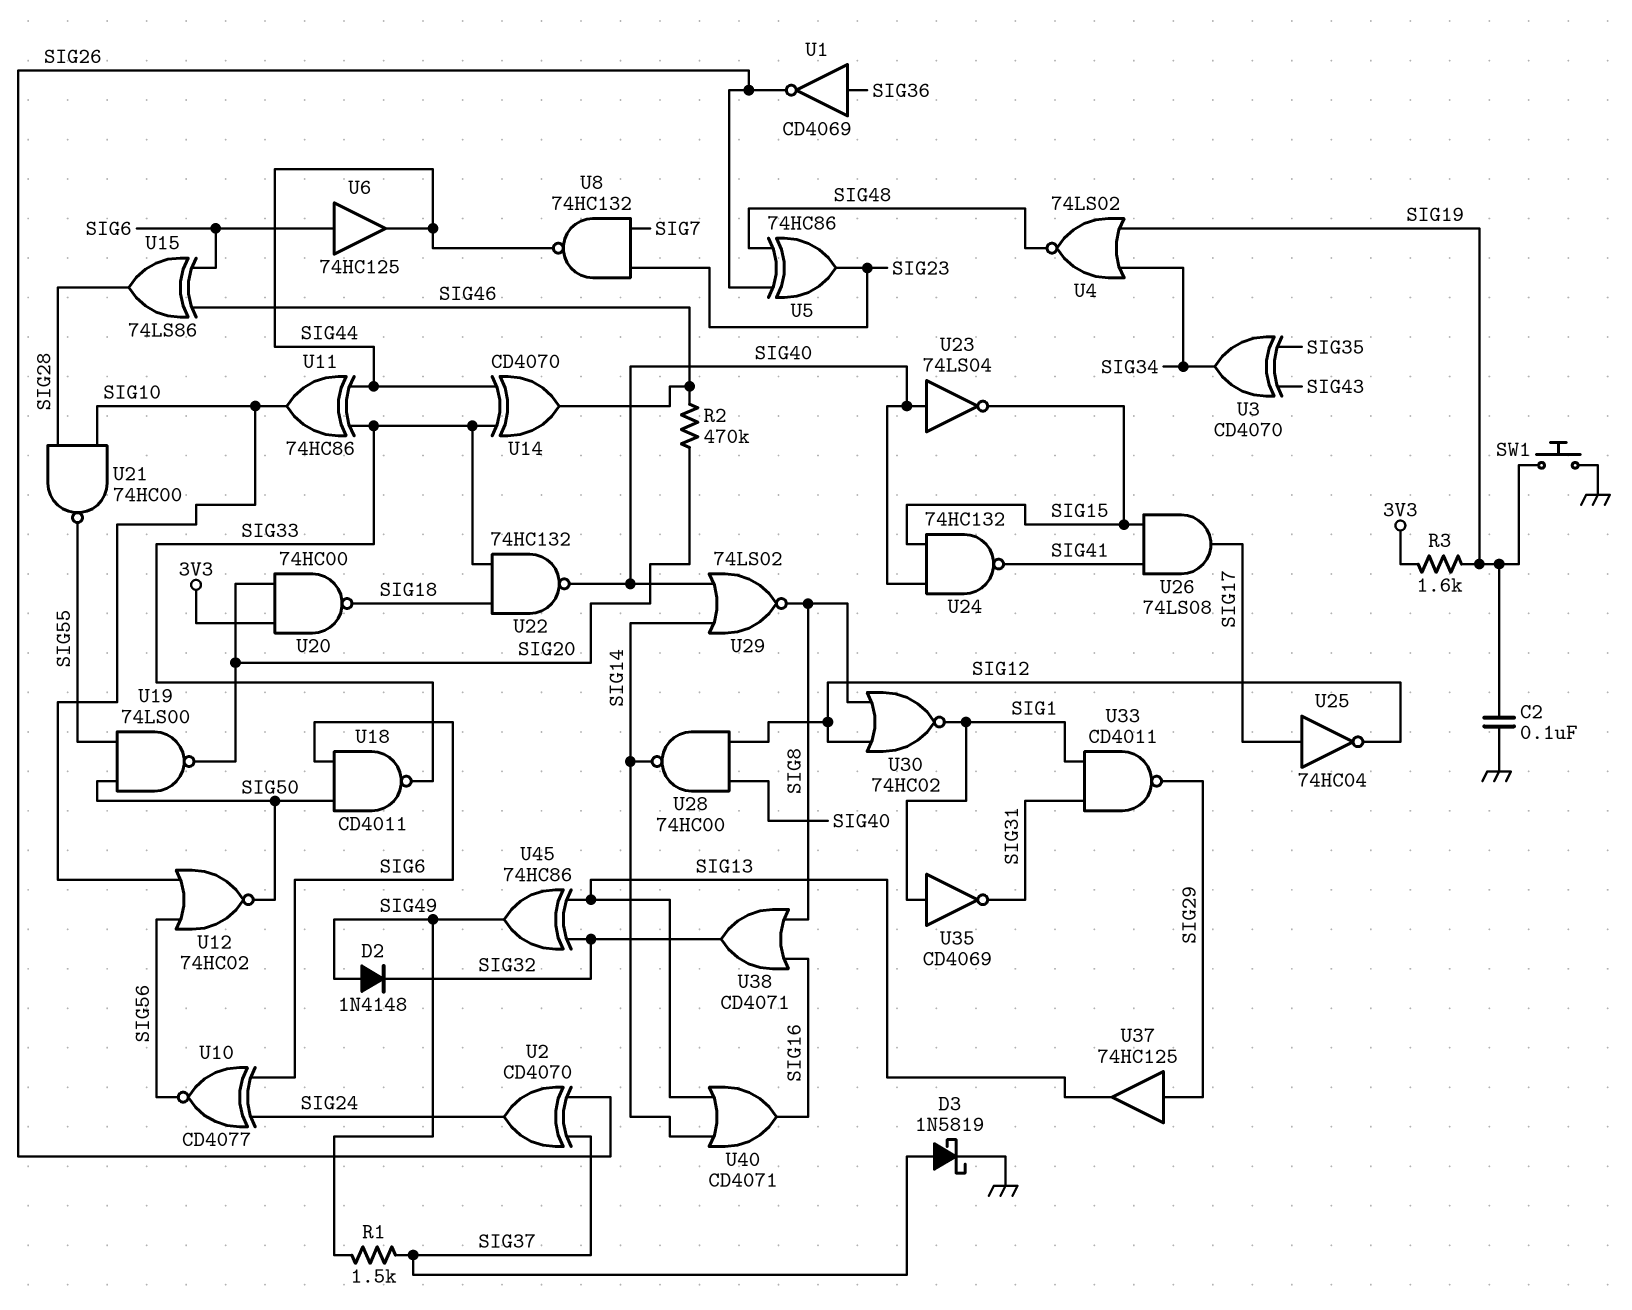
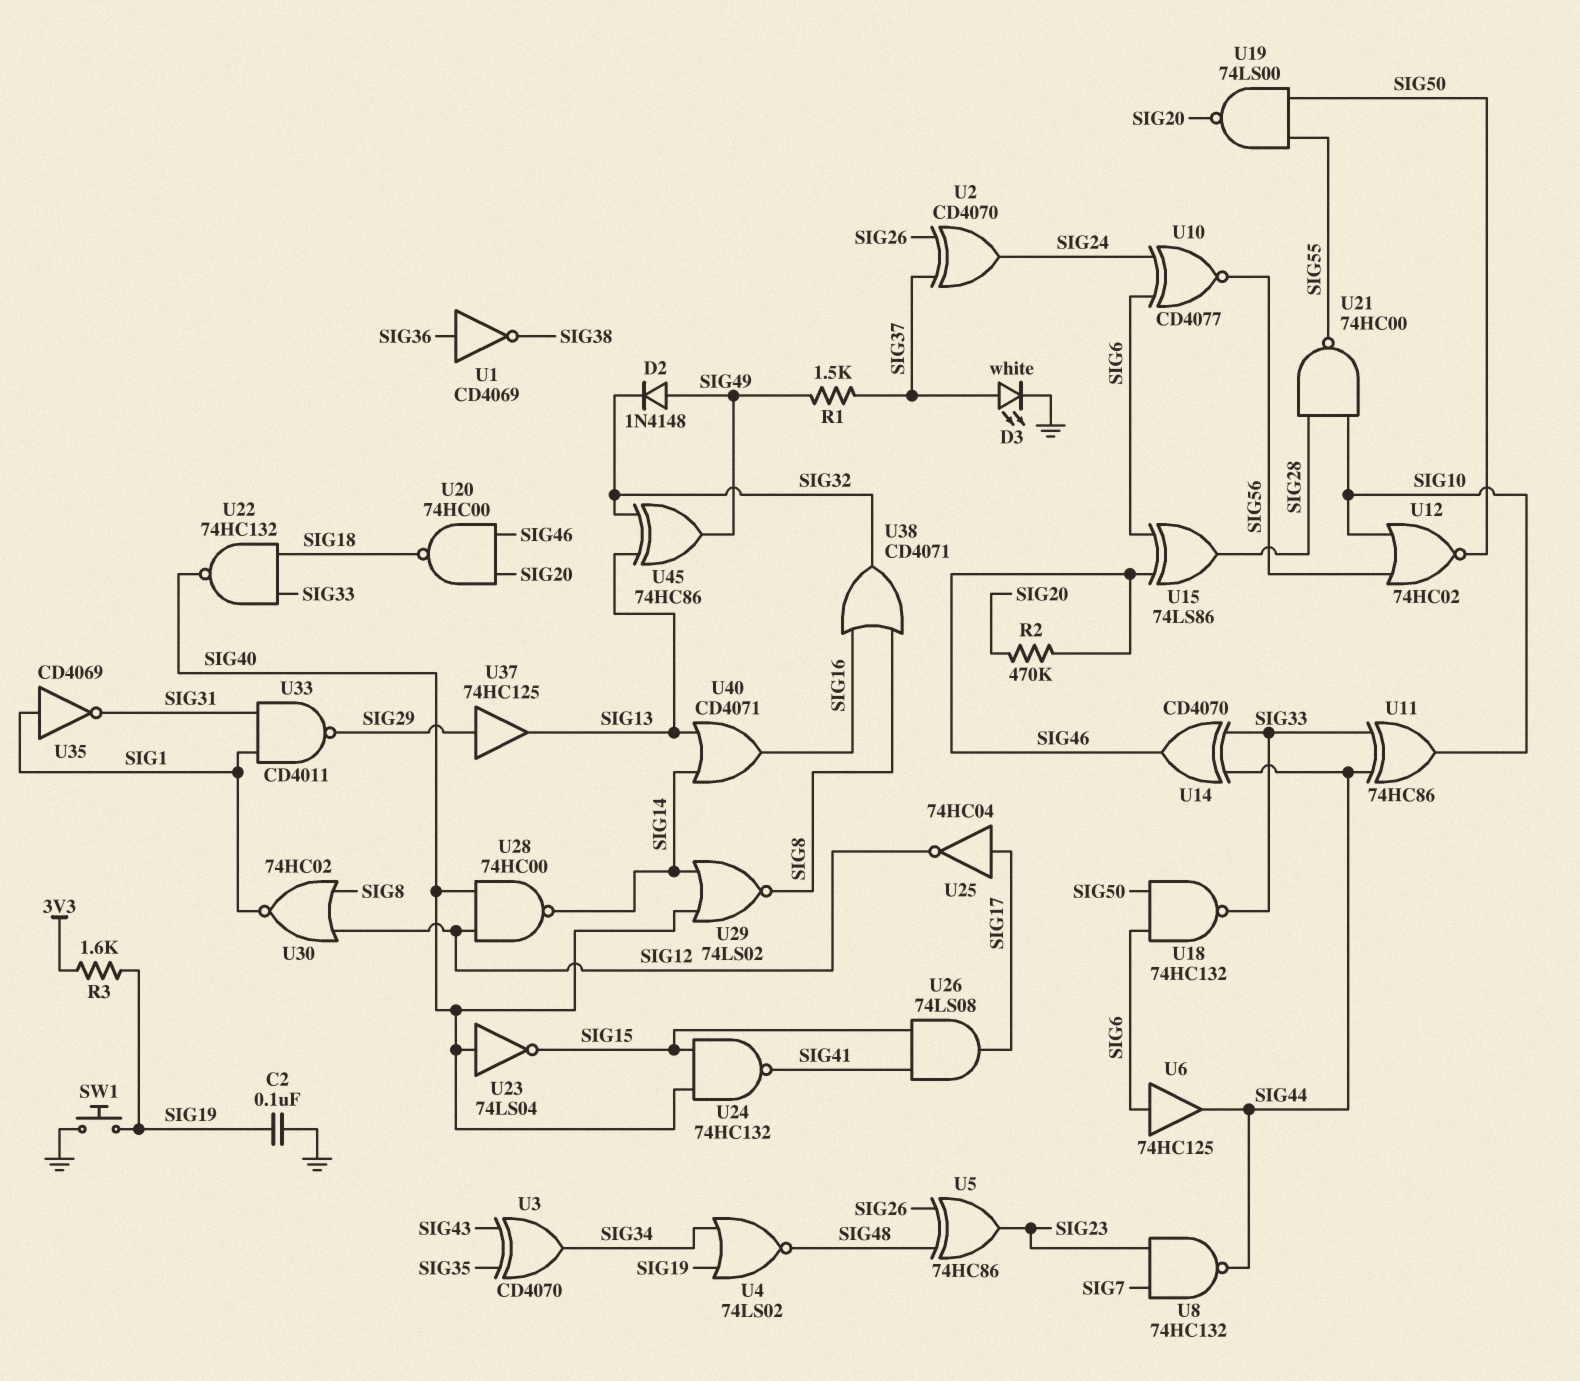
D3: schottky 1N5819 (A SIG37, K GND) -> LED white (A SIG37, K GND)
U1: NOT CD4069 (in SIG36, out SIG26) -> NOT CD4069 (in SIG36, out SIG38)
U18: NAND CD4011 (in SIG6, in SIG50, out SIG33) -> NAND 74HC132 (in SIG6, in SIG50, out SIG33)
U20: NAND 74HC00 (in 3V3, in SIG20, out SIG18) -> NAND 74HC00 (in SIG20, in SIG46, out SIG18)

